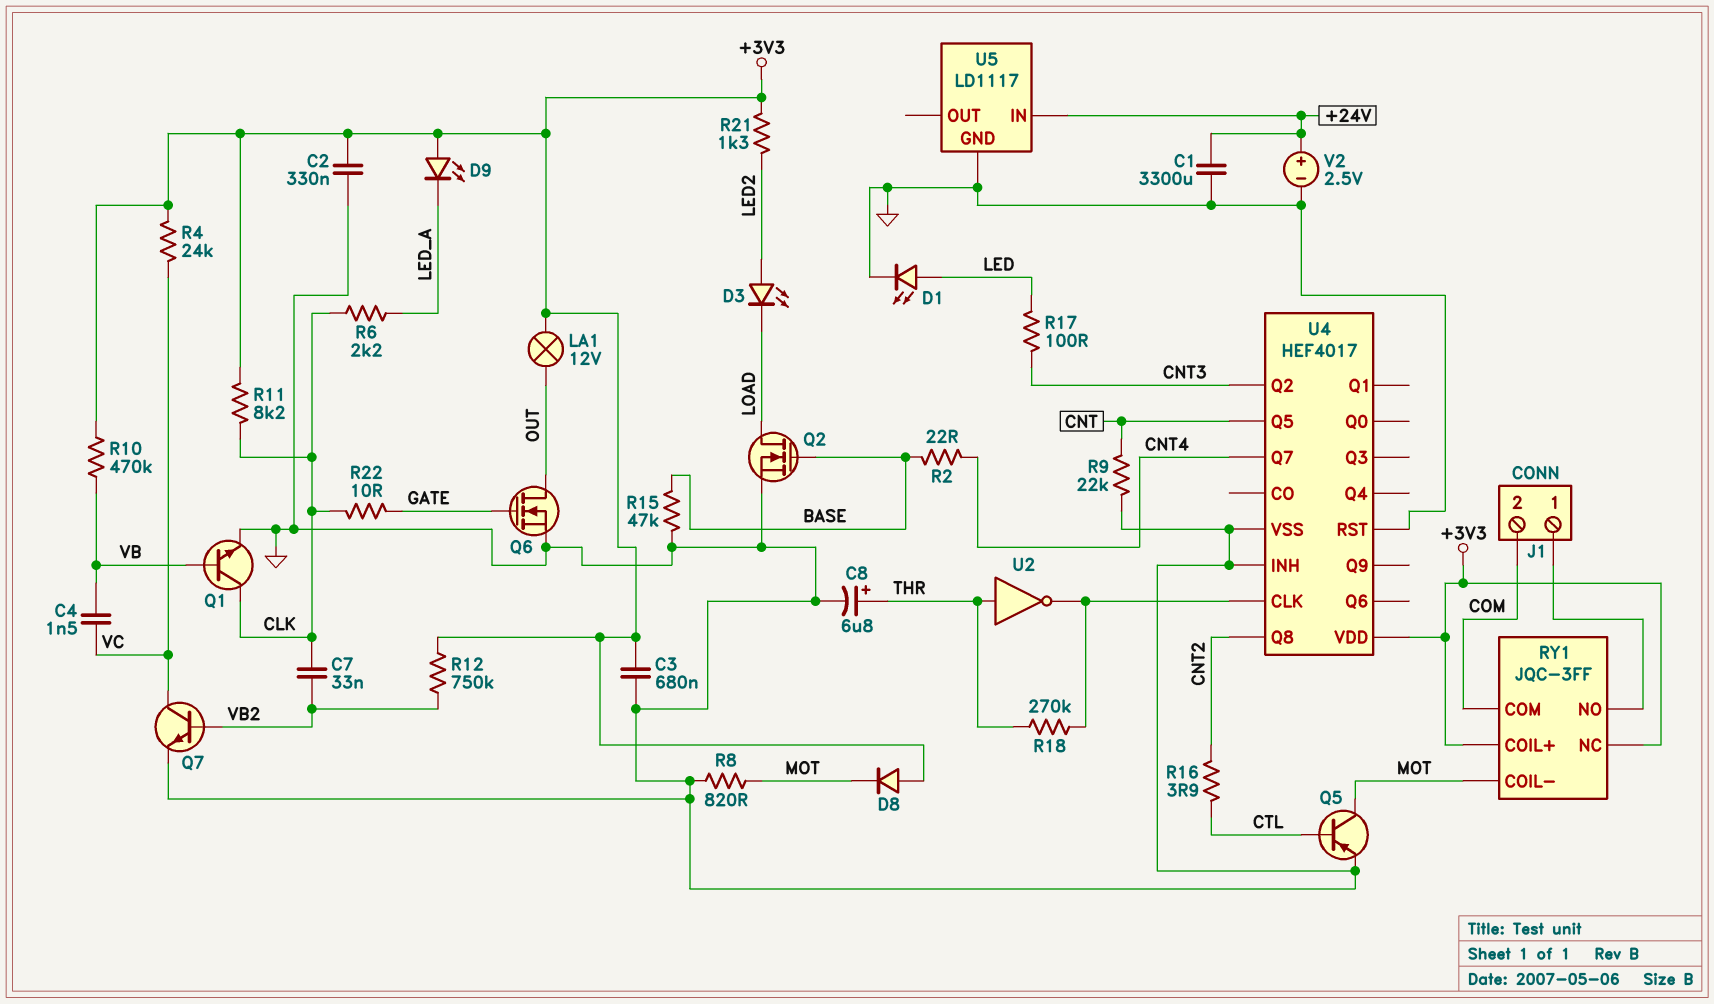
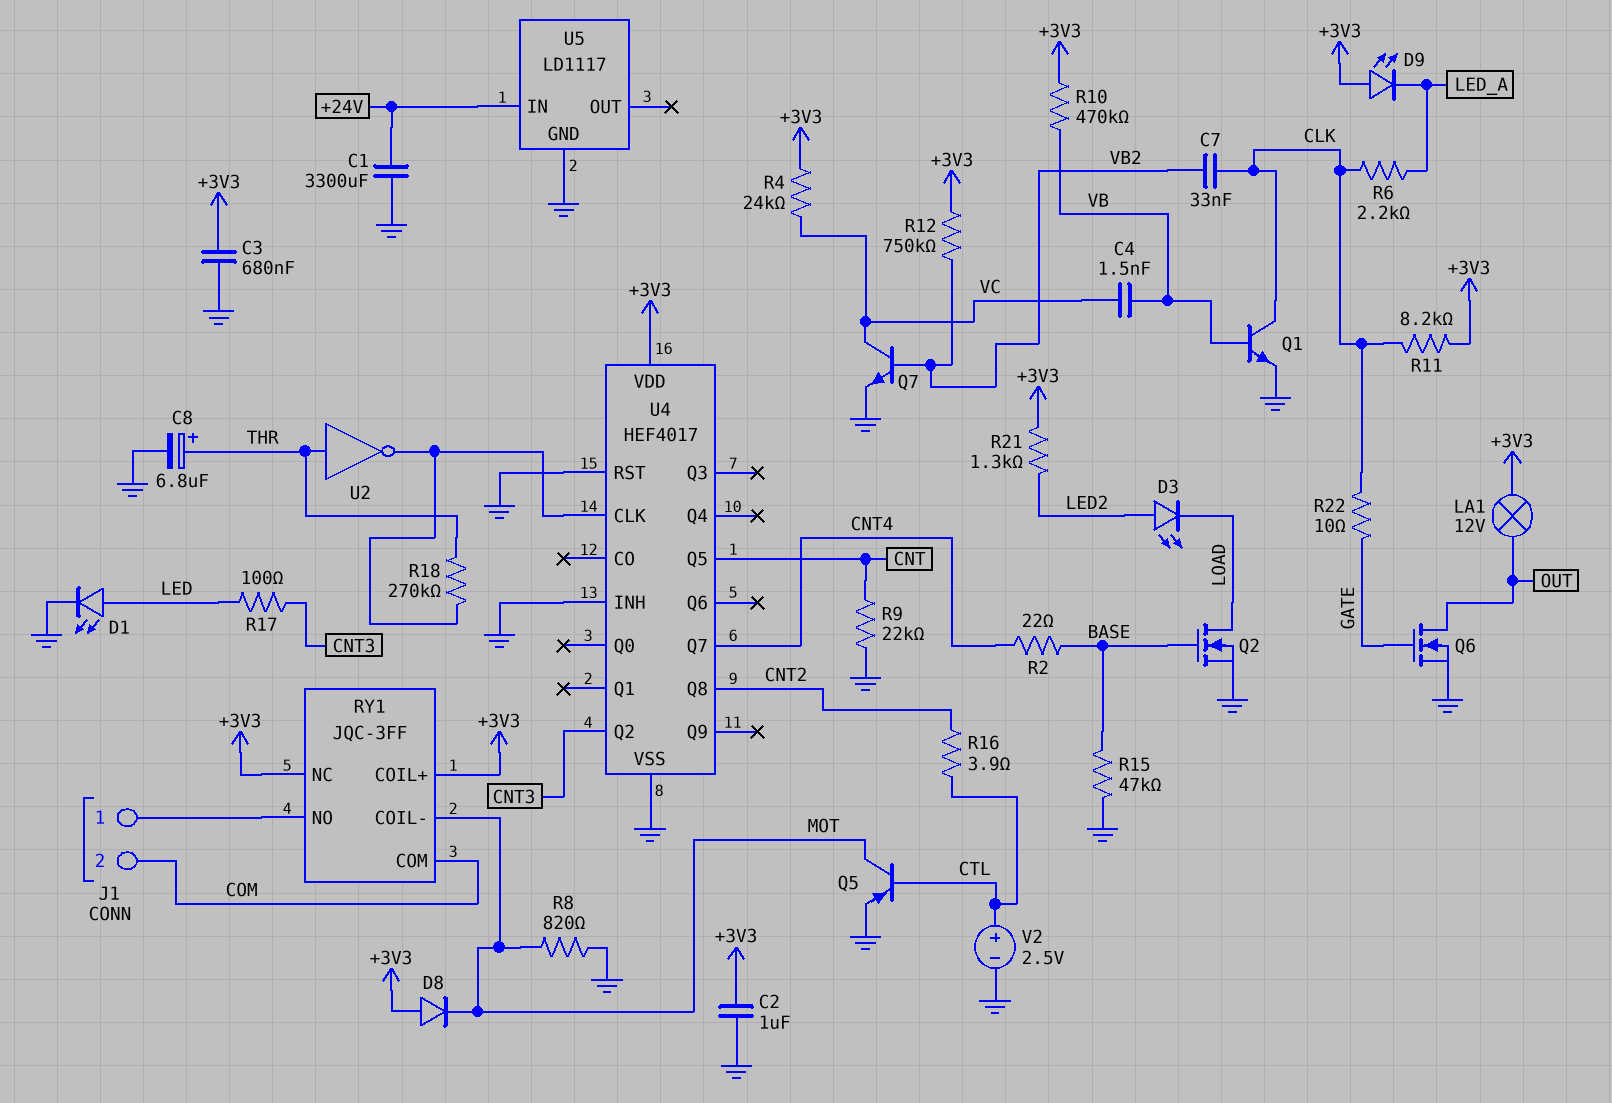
C2: 330nF (+3V3, GND) -> 1uF (+3V3, GND)
V2: 2.5V (plus +24V, minus GND) -> 2.5V (plus CTL, minus GND)

